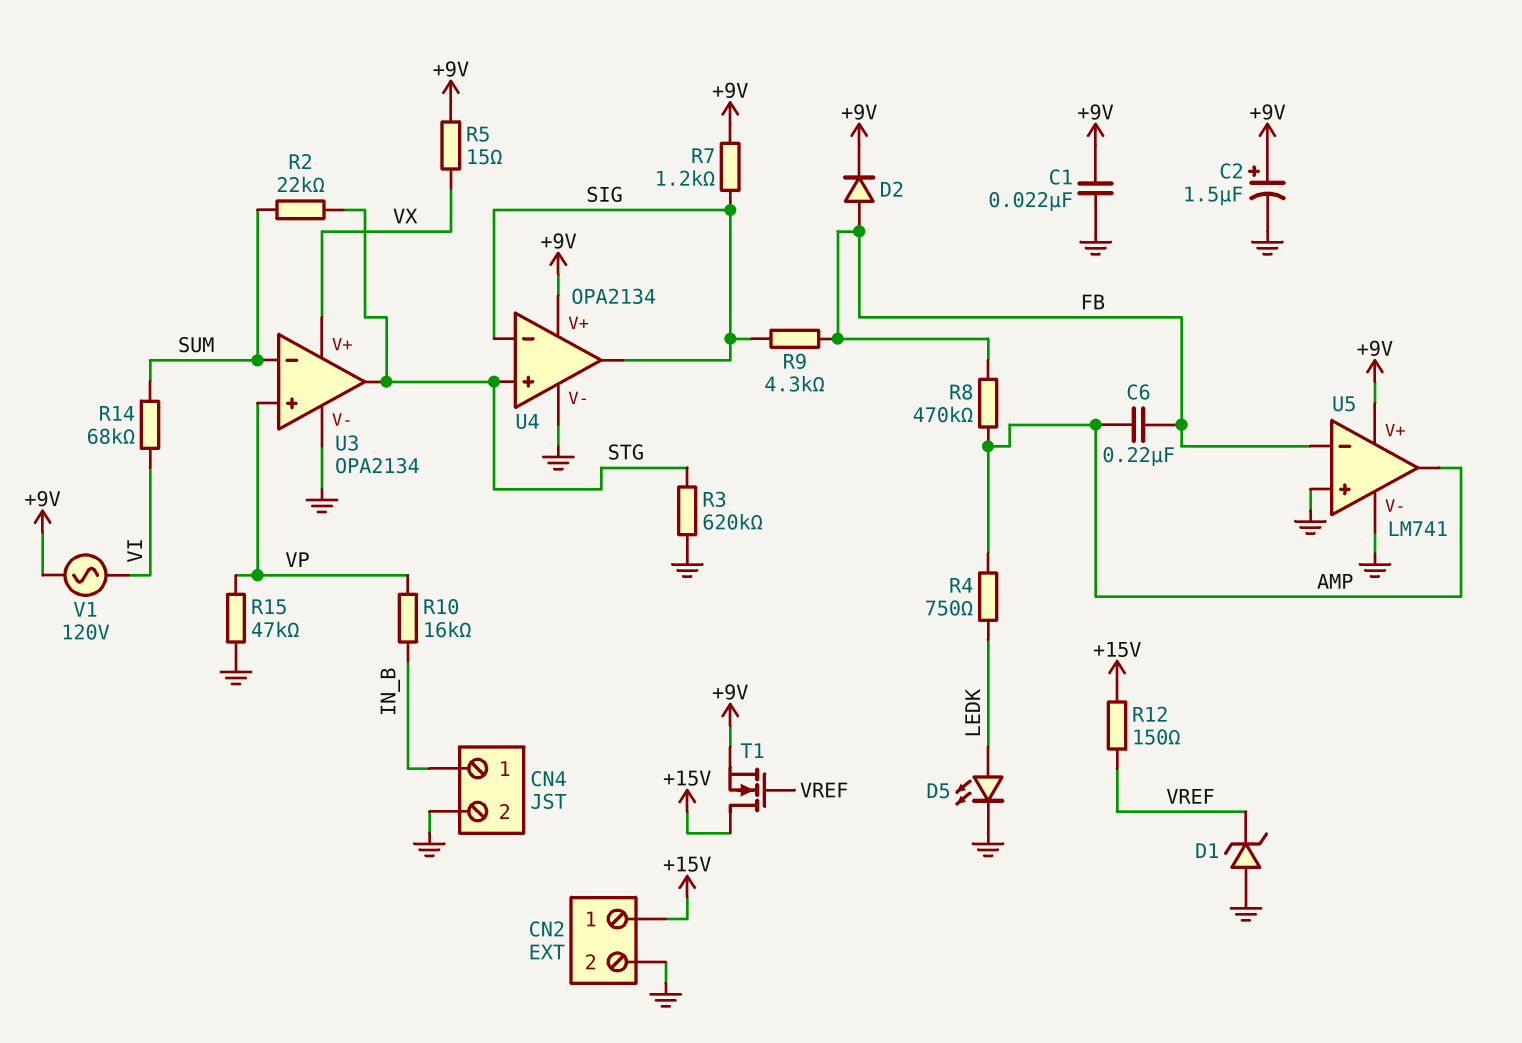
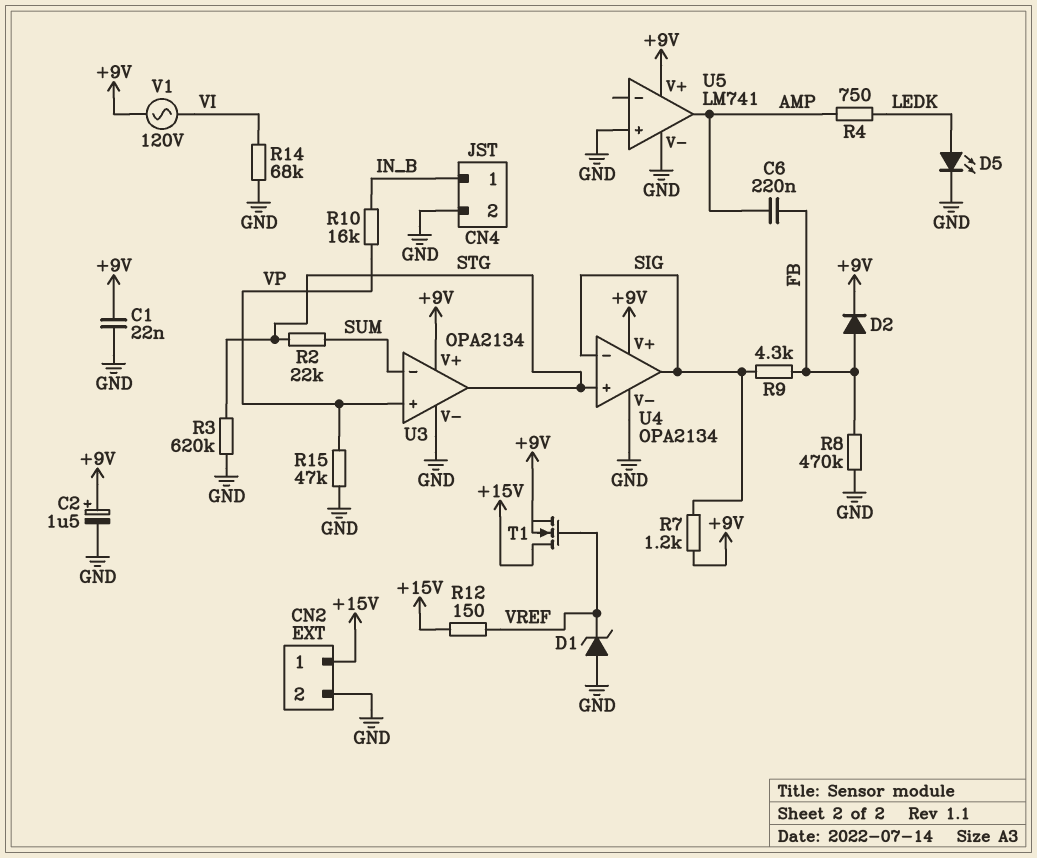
R5: 15 (+9V, VX) -> none
R8: 470k (AMP, FB) -> 470k (FB, GND)
R14: 68k (SUM, VI) -> 68k (GND, VI)
U3 pin V+: VX -> +9V
U5 pin in-: FB -> none

